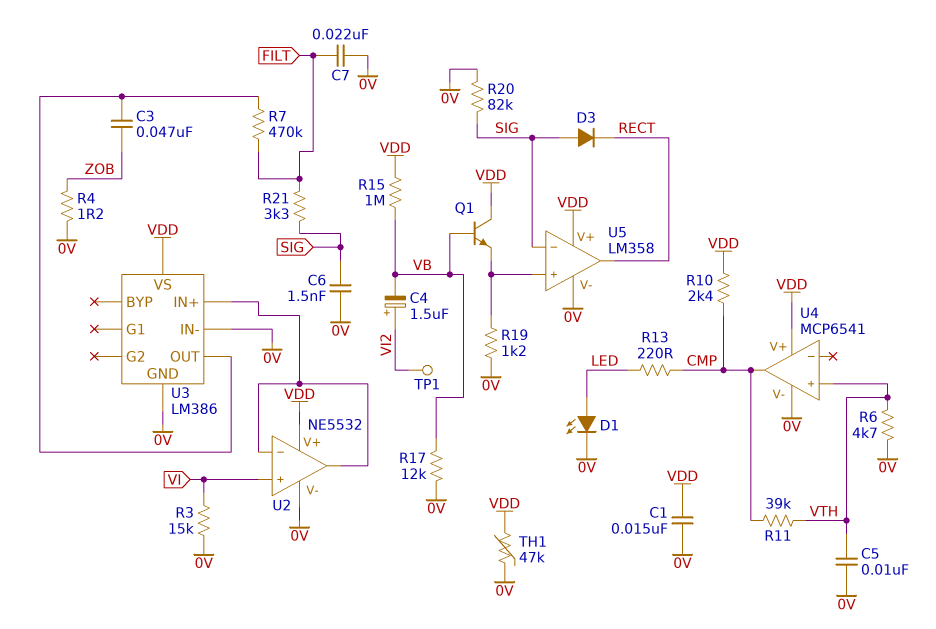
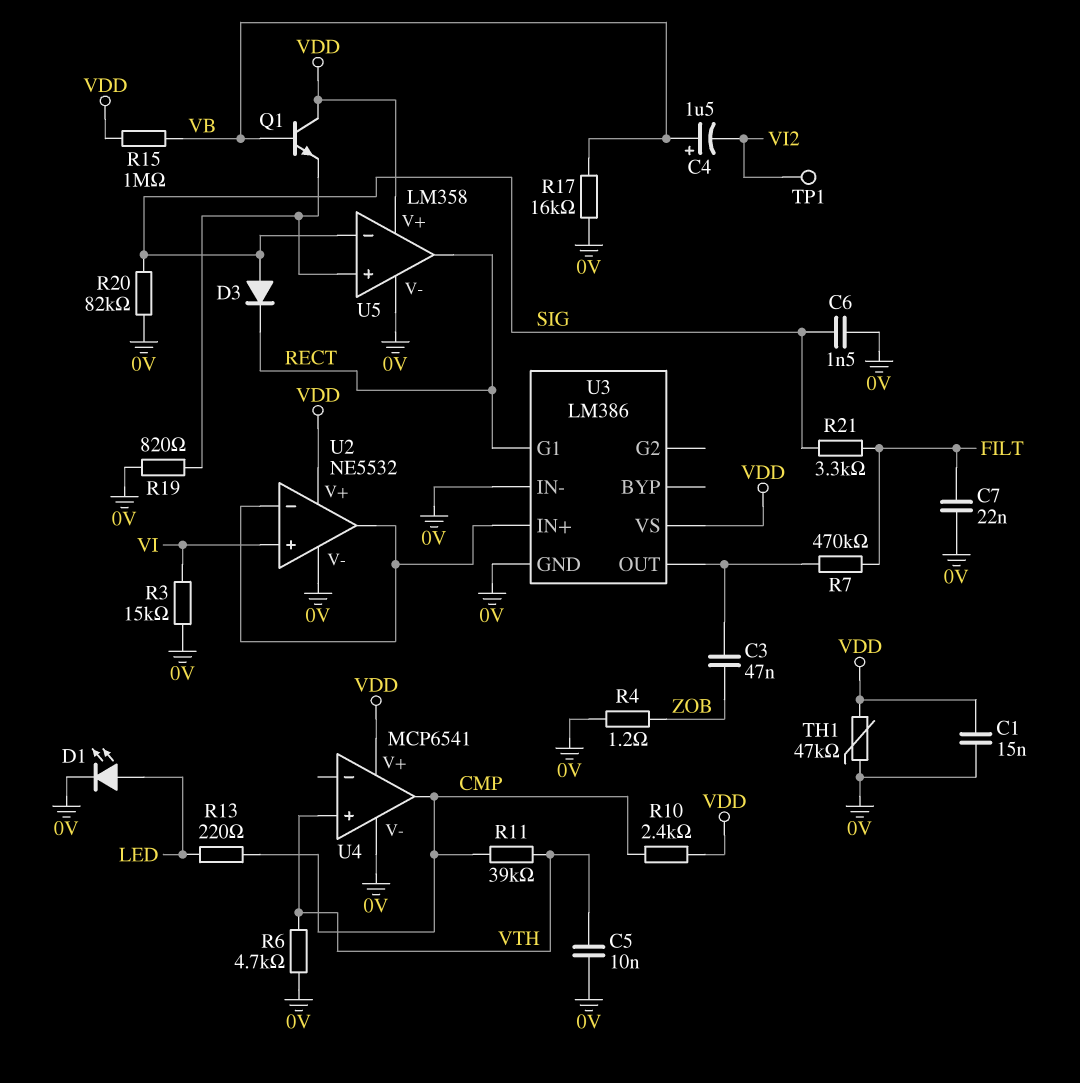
C4: 1.5uF (plus VI2, minus VB) -> 1.5uF (plus VB, minus VI2)
R17: 12k (0V, VB) -> 16k (0V, VB)
R19: 1.2k (0V, U5/in+) -> 820 (0V, U5/in+)
U3 pin G1: none -> RECT

